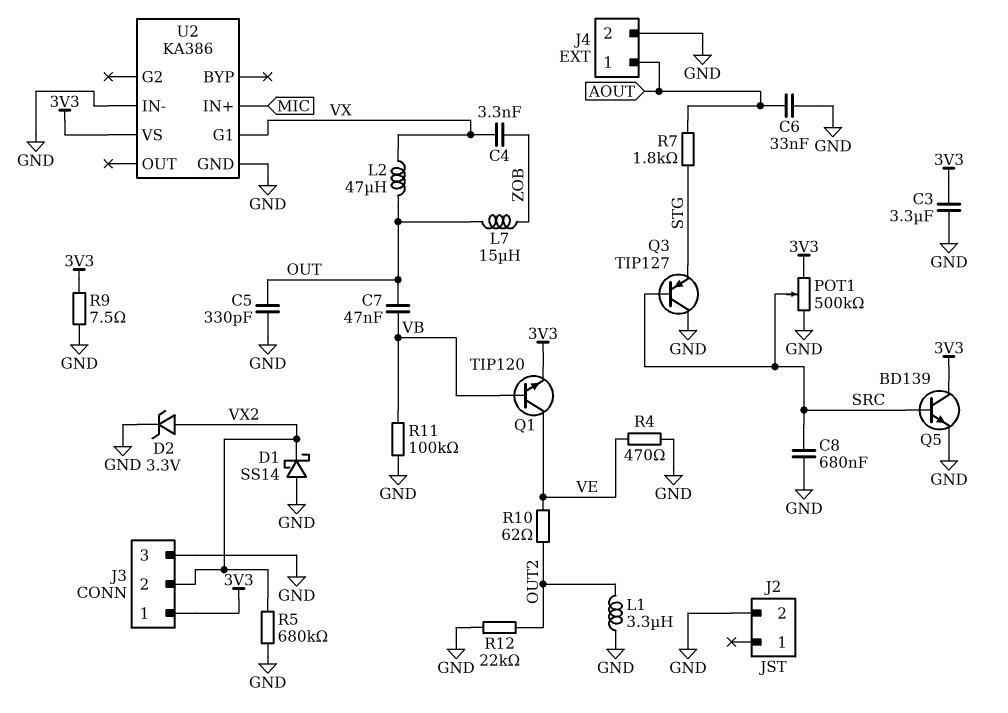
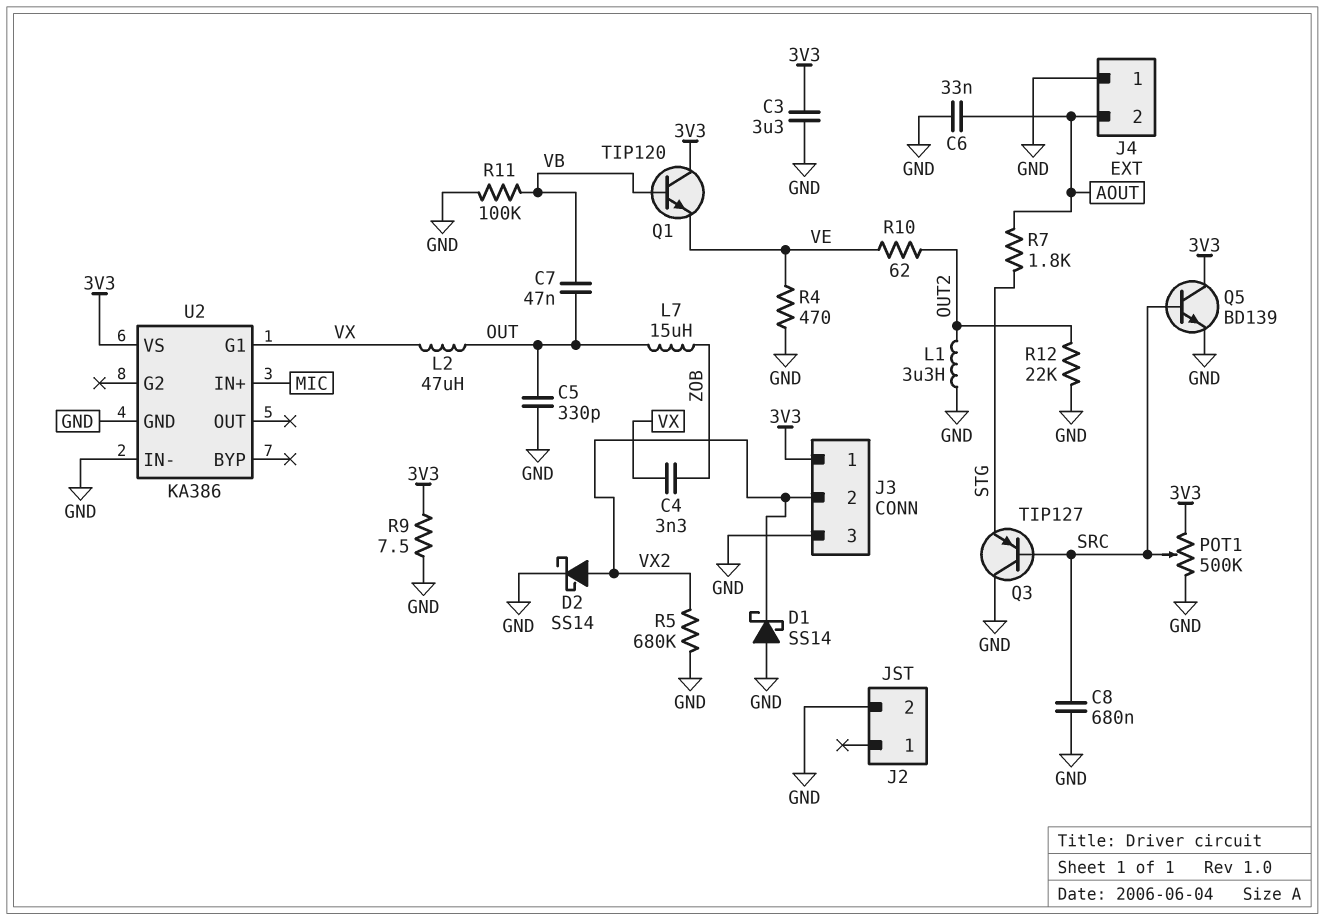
D2: zener 3.3V (A VX2, K GND) -> schottky SS14 (A VX2, K GND)
J4 pin 1: AOUT -> GND
J4 pin 2: GND -> AOUT
Q1: NPN TIP120 (B VB, C VE, E 3V3) -> NPN TIP120 (B VB, C 3V3, E VE)

